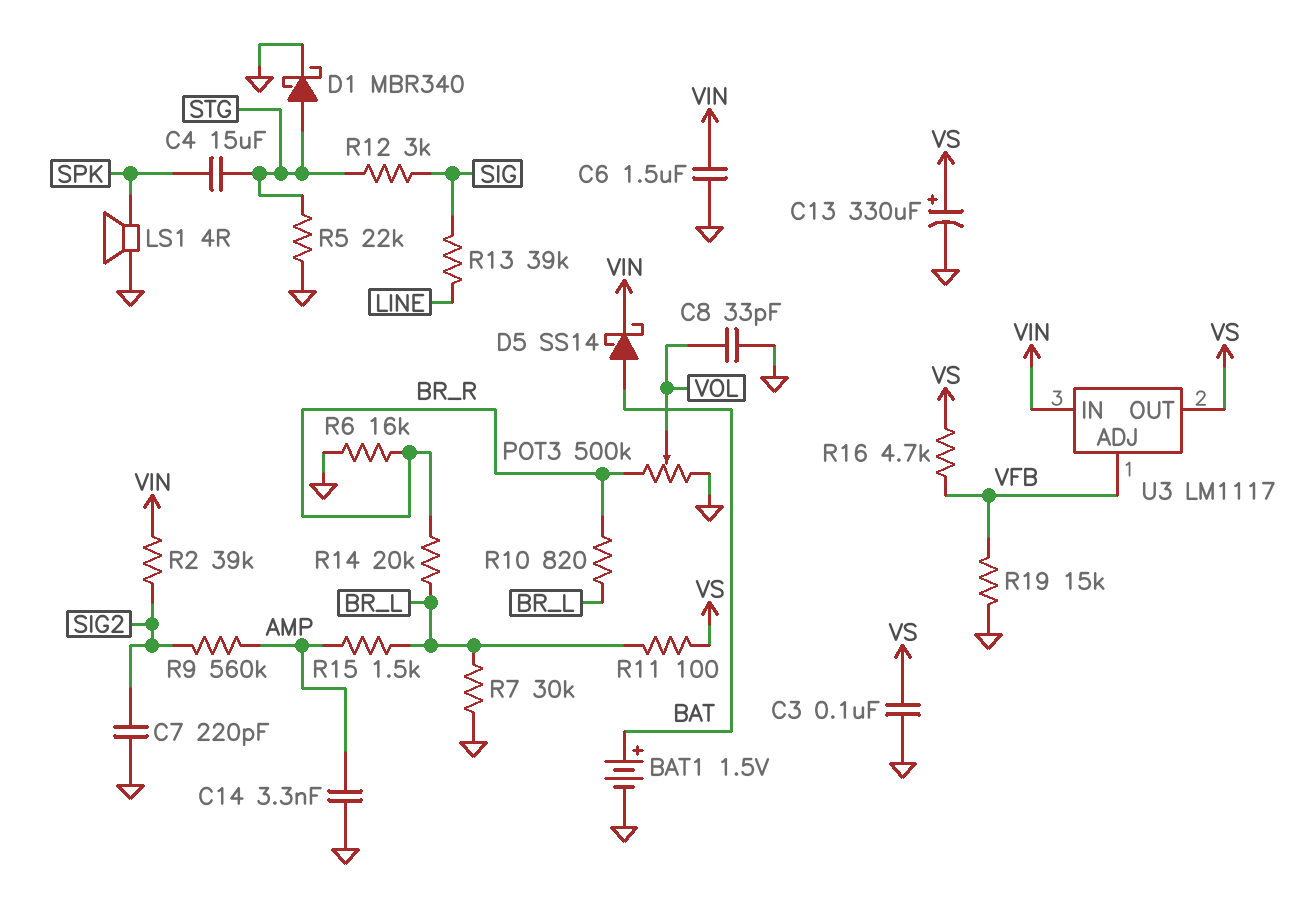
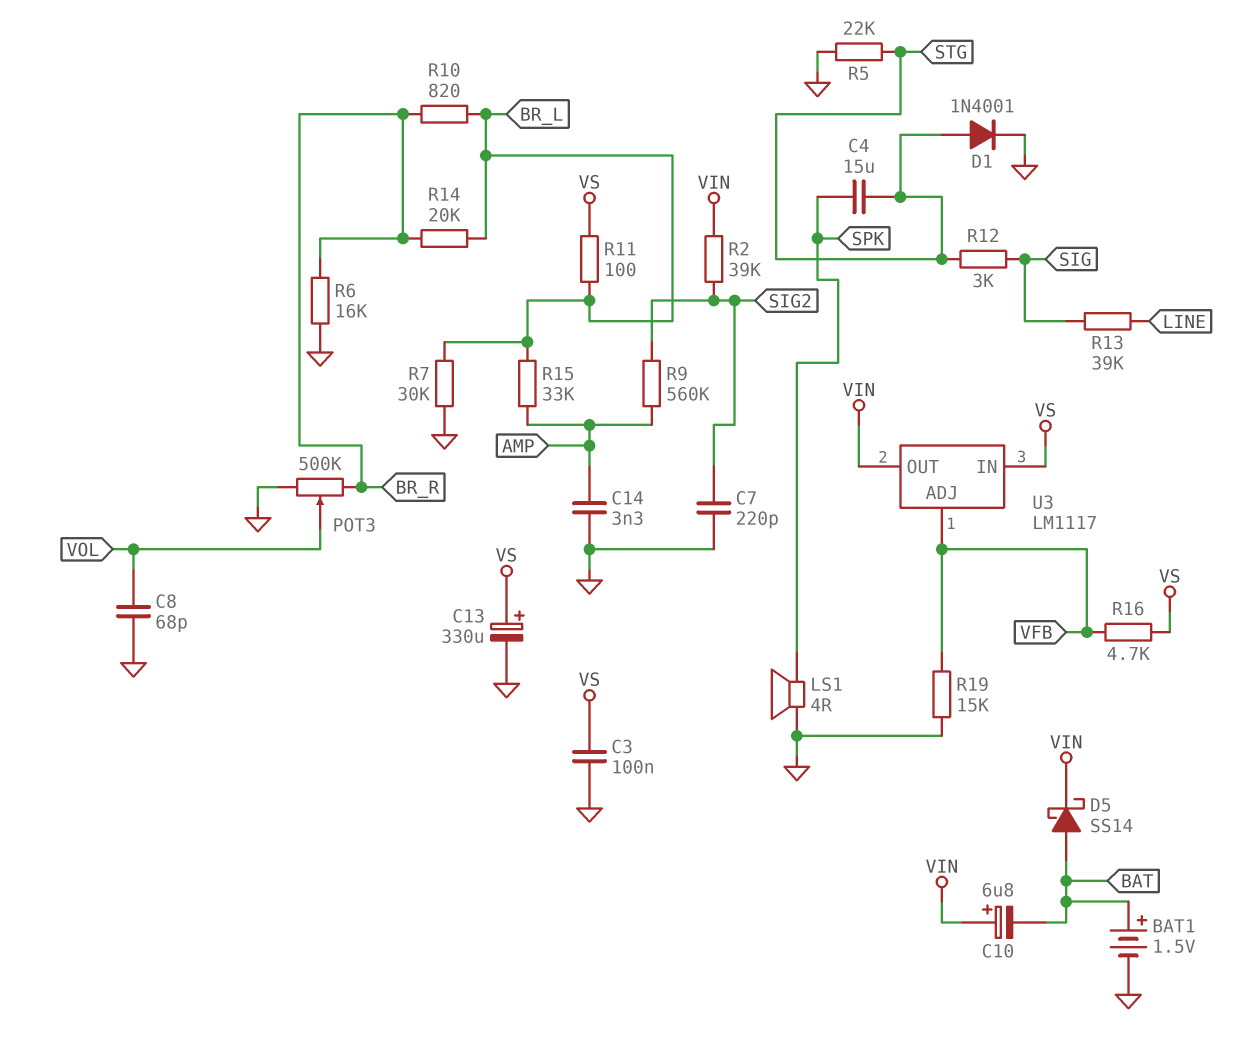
C6: 1.5uF (GND, VIN) -> none
C8: 33pF (GND, VOL) -> 68pF (GND, VOL)
C10: none -> 6.8uF (plus VIN, minus BAT)
D1: schottky MBR340 (A STG, K GND) -> diode 1N4001 (A STG, K GND)
R15: 1.5k (AMP, BR_L) -> 33k (AMP, BR_L)
U3 pin IN: VIN -> VS
U3 pin OUT: VS -> VIN

